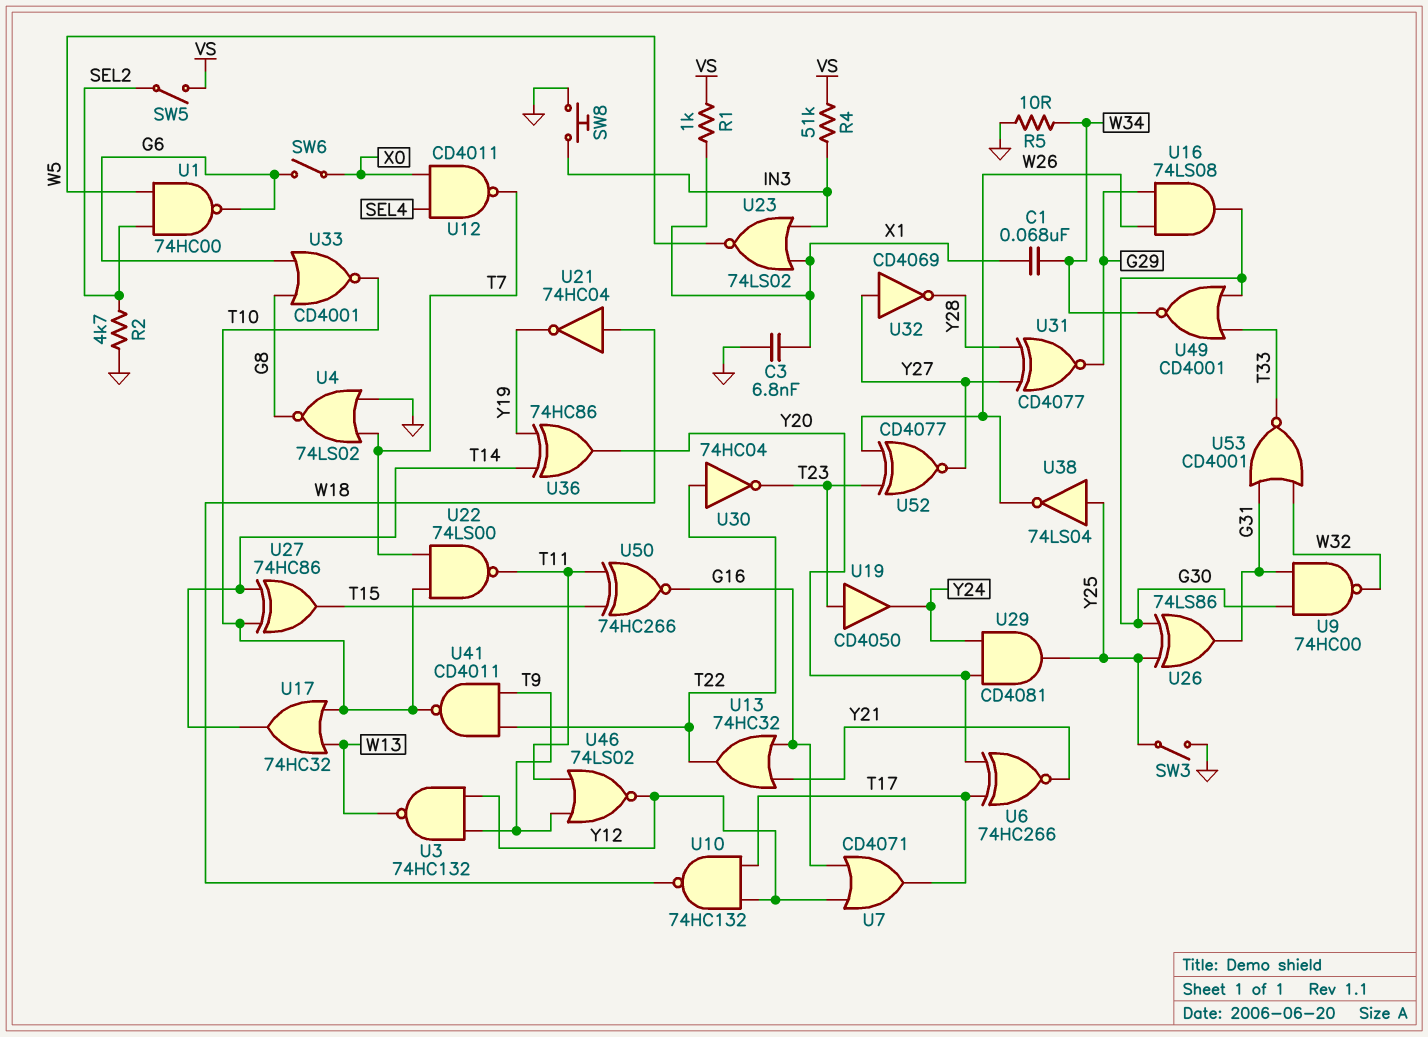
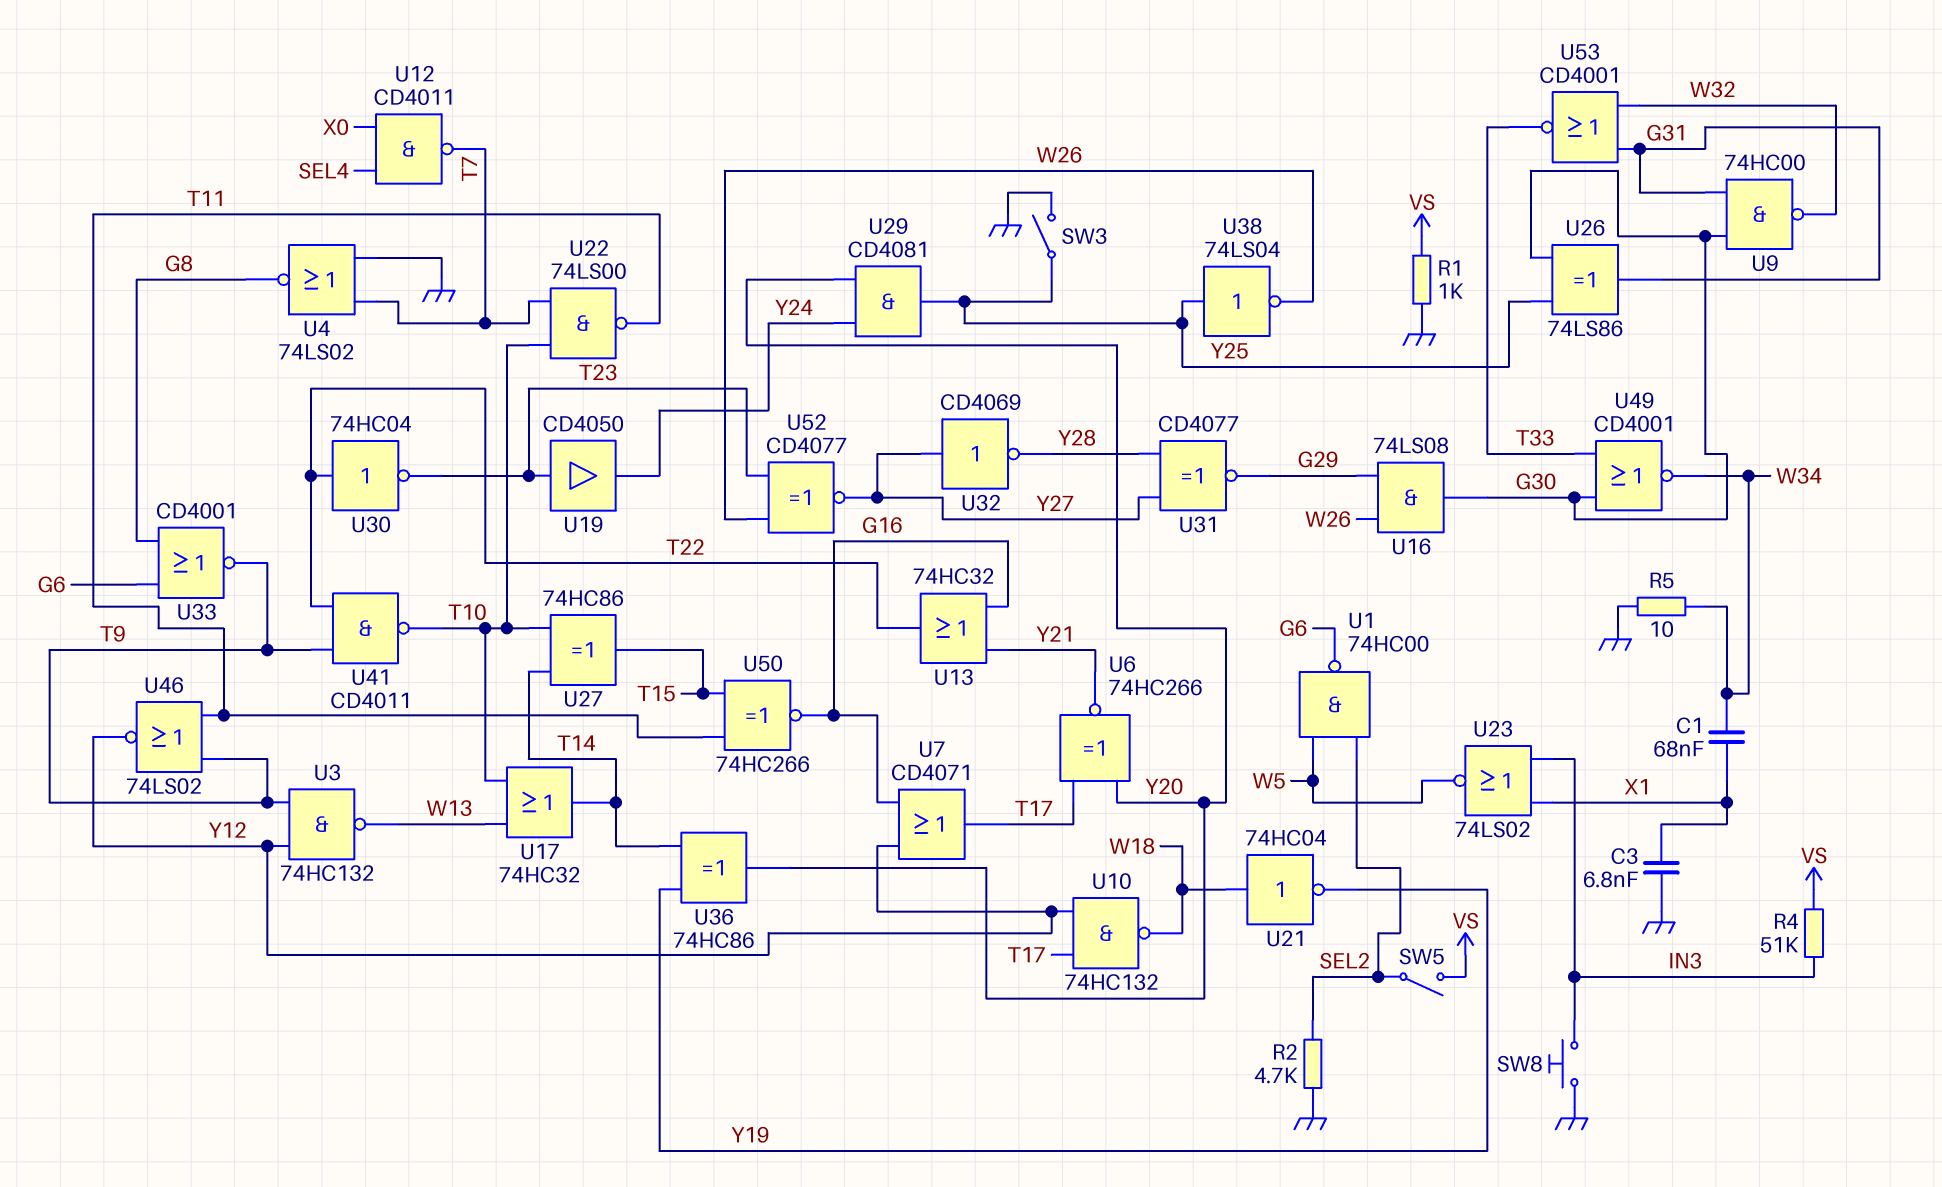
R1: 1k (VS, X1) -> 1k (GND, VS)
SW6: switch (G6, X0) -> none
U33: NOR CD4001 (in G6, in G8, out T10) -> NOR CD4001 (in G6, in G8, out T9)

